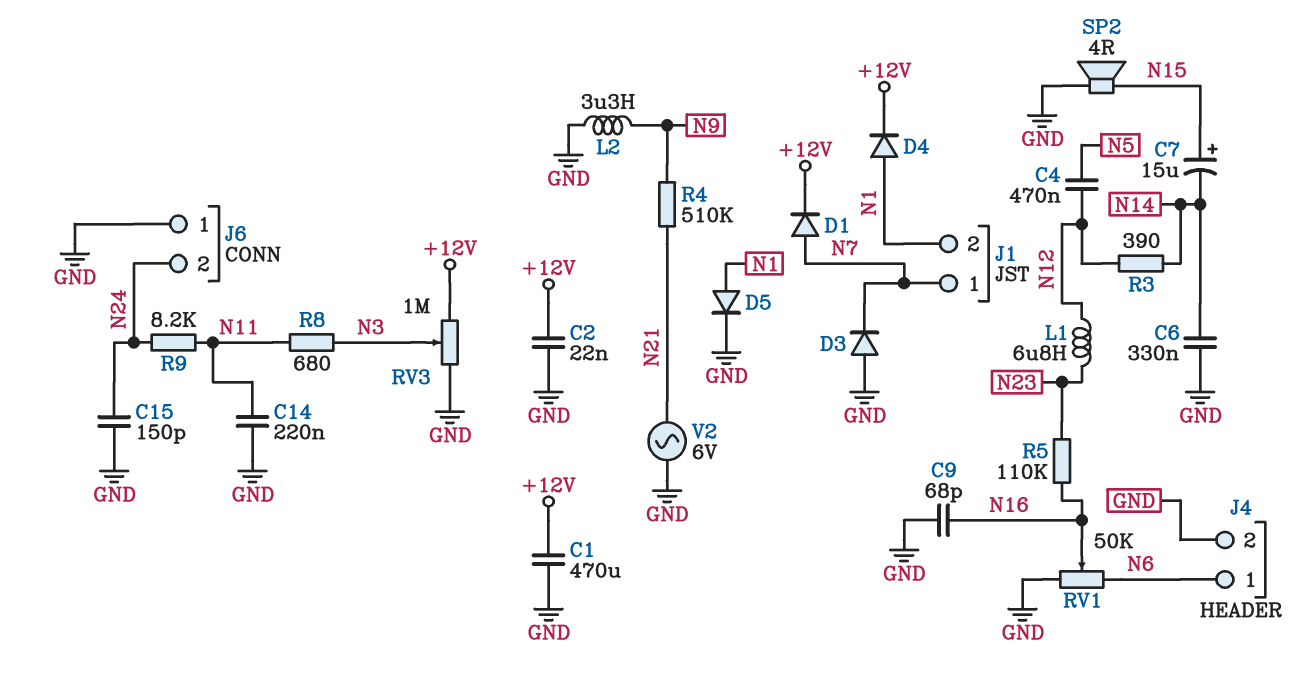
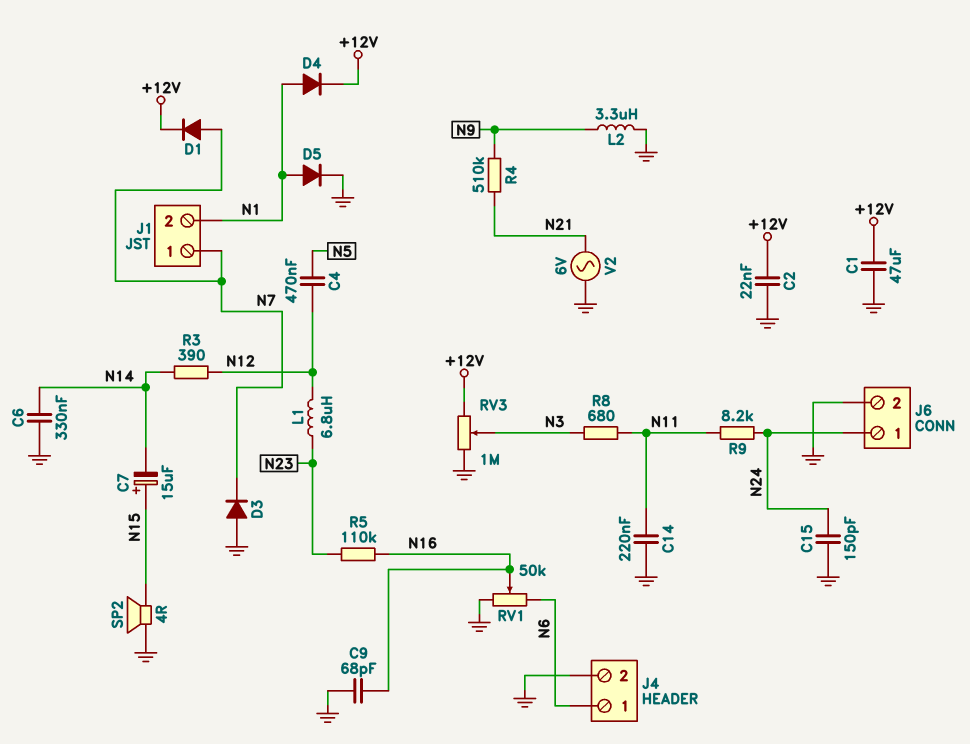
C1: 470uF (+12V, GND) -> 47uF (+12V, GND)
J6 pin 1: GND -> N24
J6 pin 2: N24 -> GND

